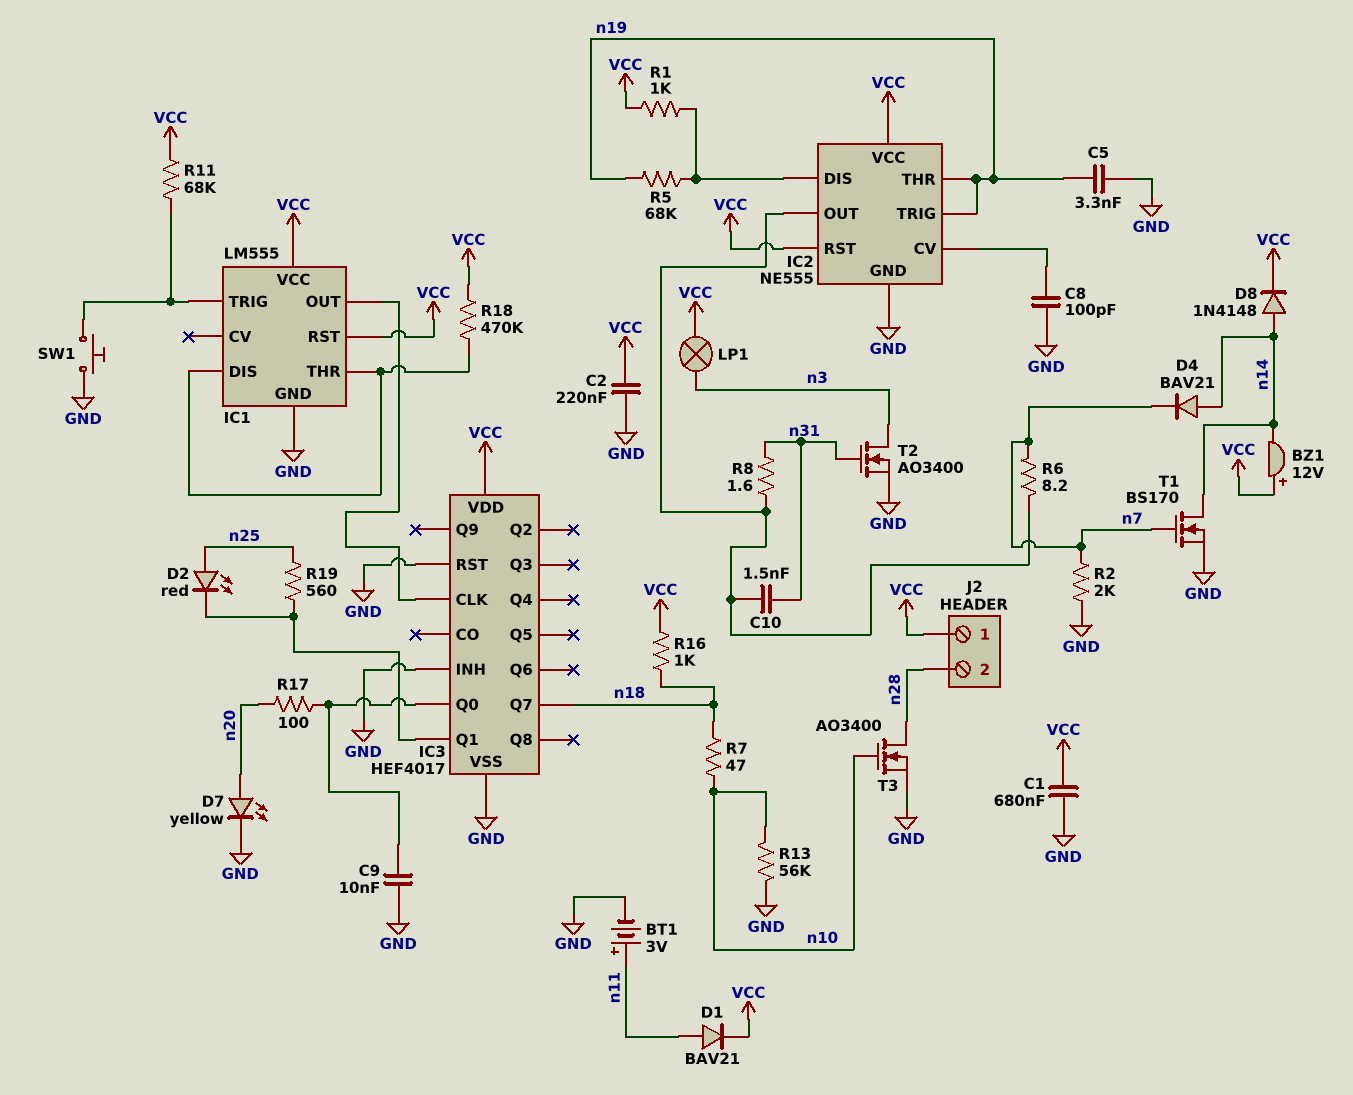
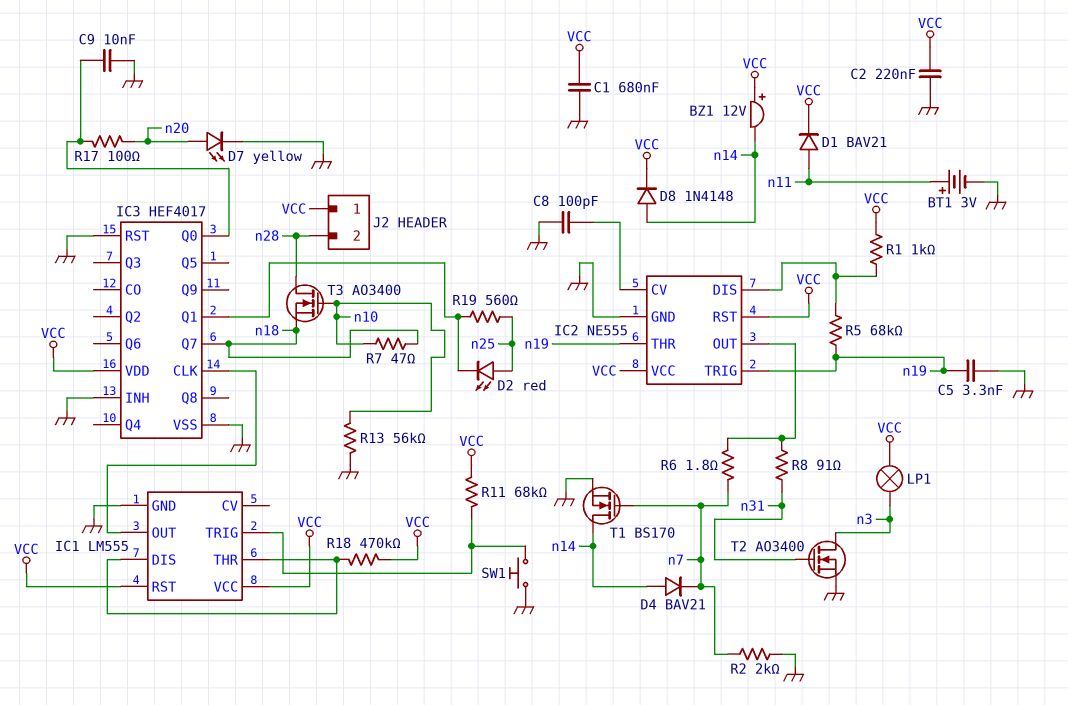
C10: 1.5nF (IC2/OUT, n31) -> none
R6: 8.2 (IC2/OUT, n7) -> 1.8 (IC2/OUT, n7)
R8: 1.6 (IC2/OUT, n31) -> 91 (IC2/OUT, n31)
R16: 1k (VCC, n18) -> none
T3: NMOS AO3400 (G n10, D n28, S GND) -> NMOS AO3400 (G n10, D n28, S n18)

